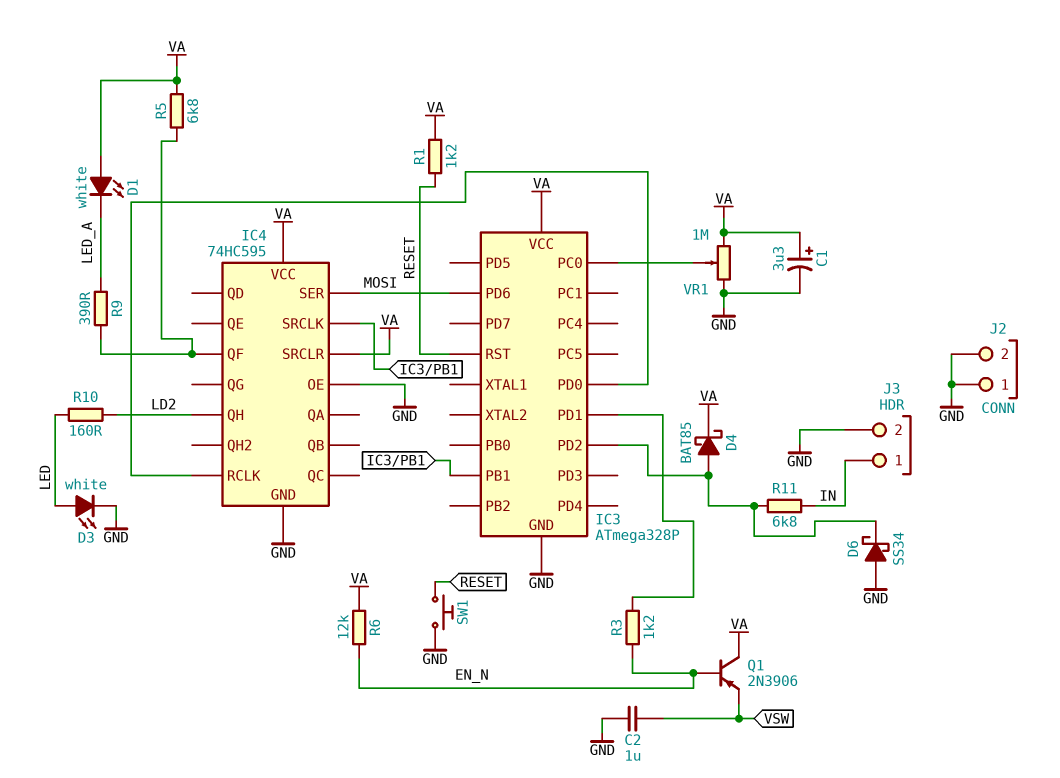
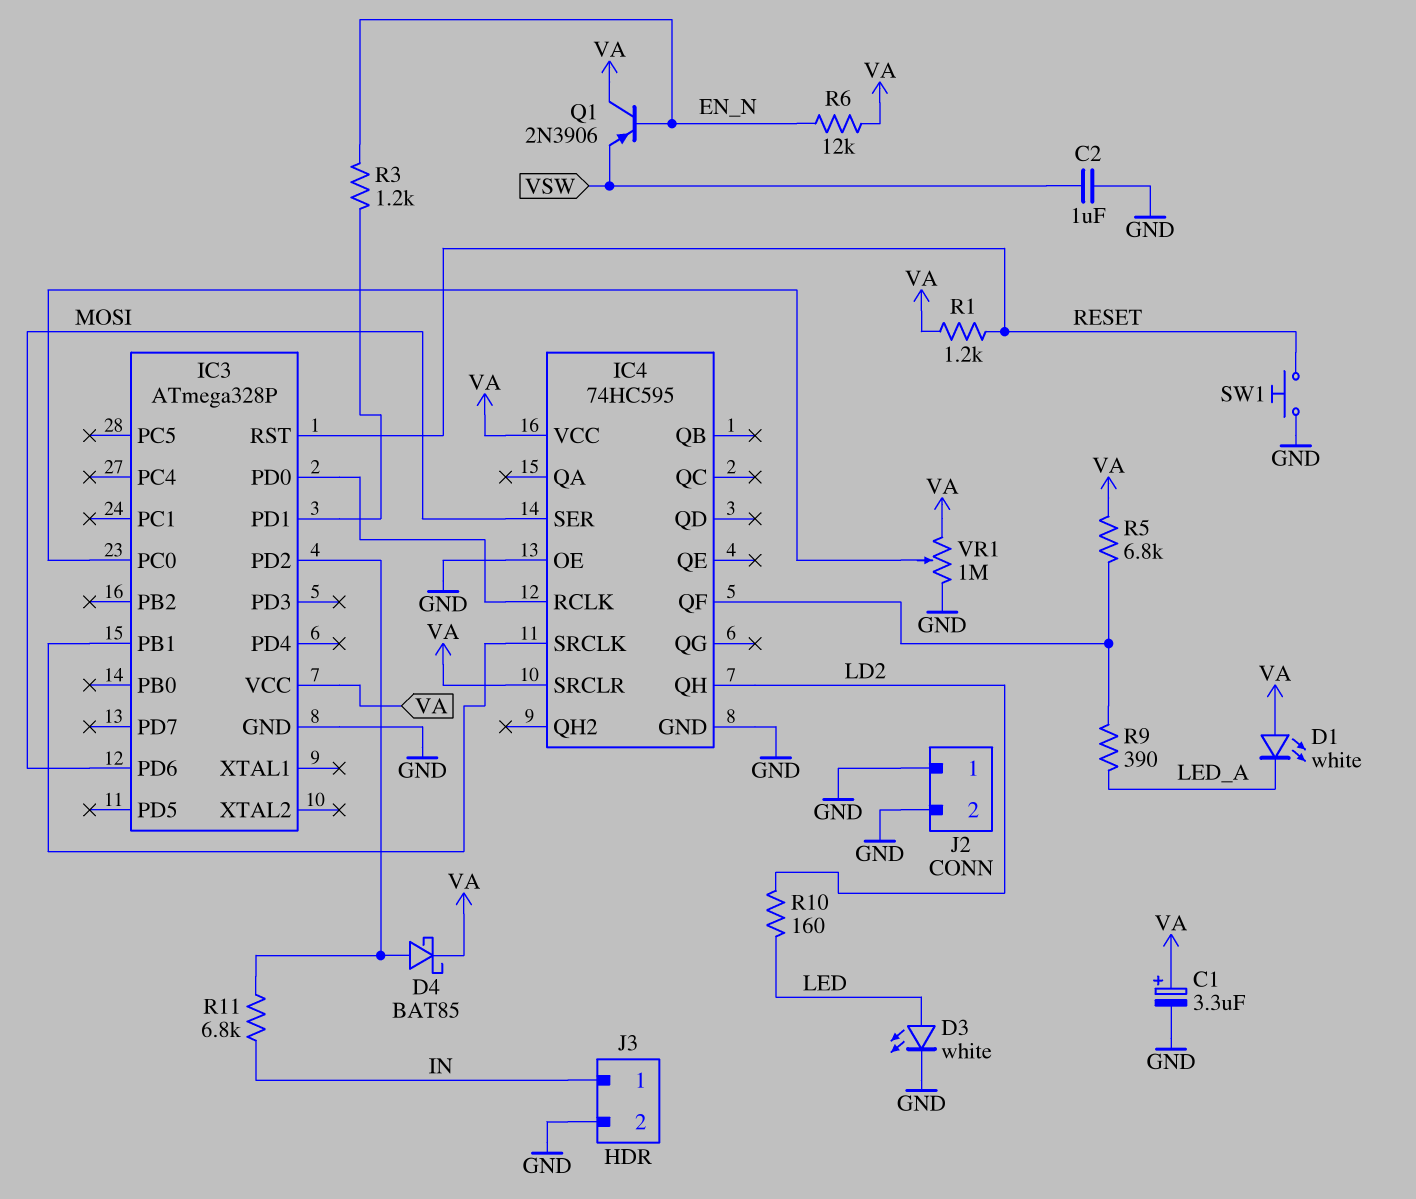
D6: schottky SS34 (A GND, K IC3/PD2) -> none

